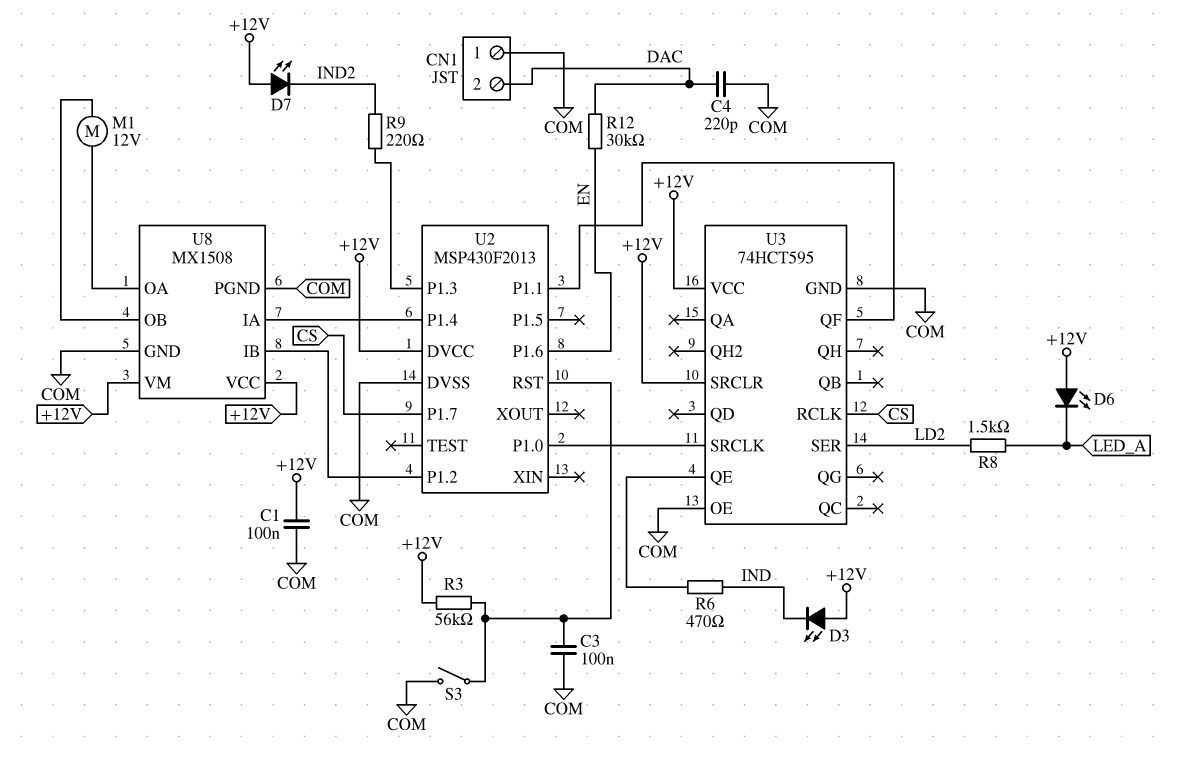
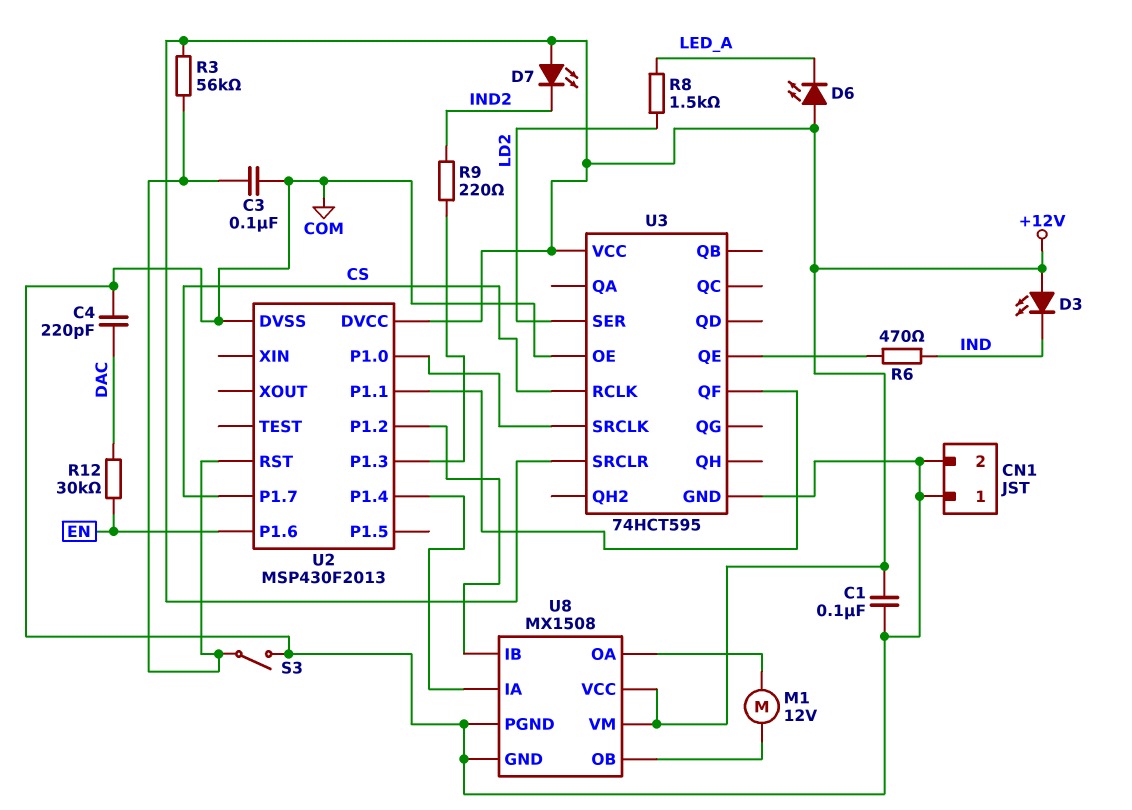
CN1 pin 2: DAC -> COM

